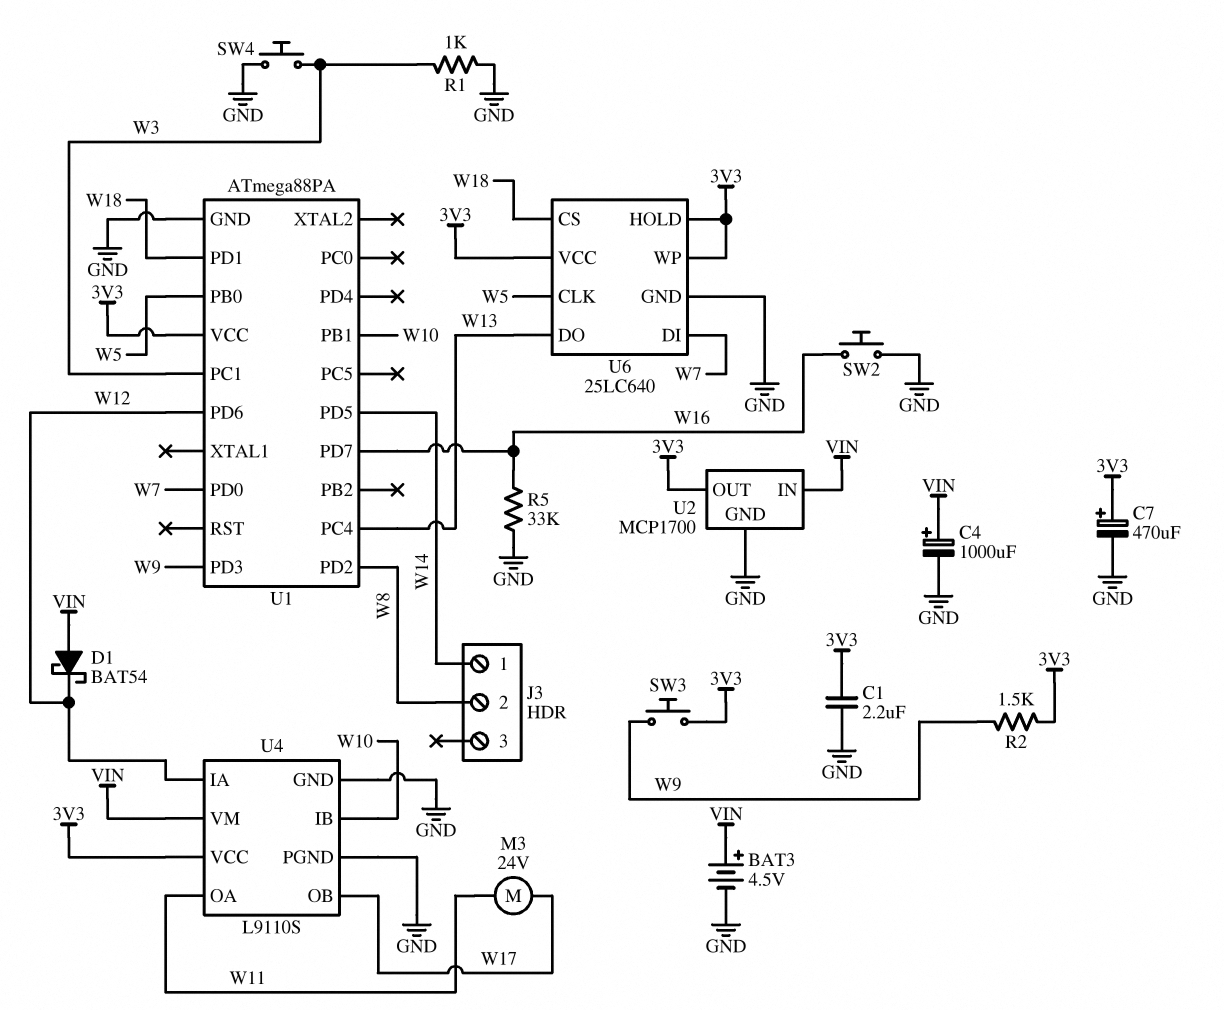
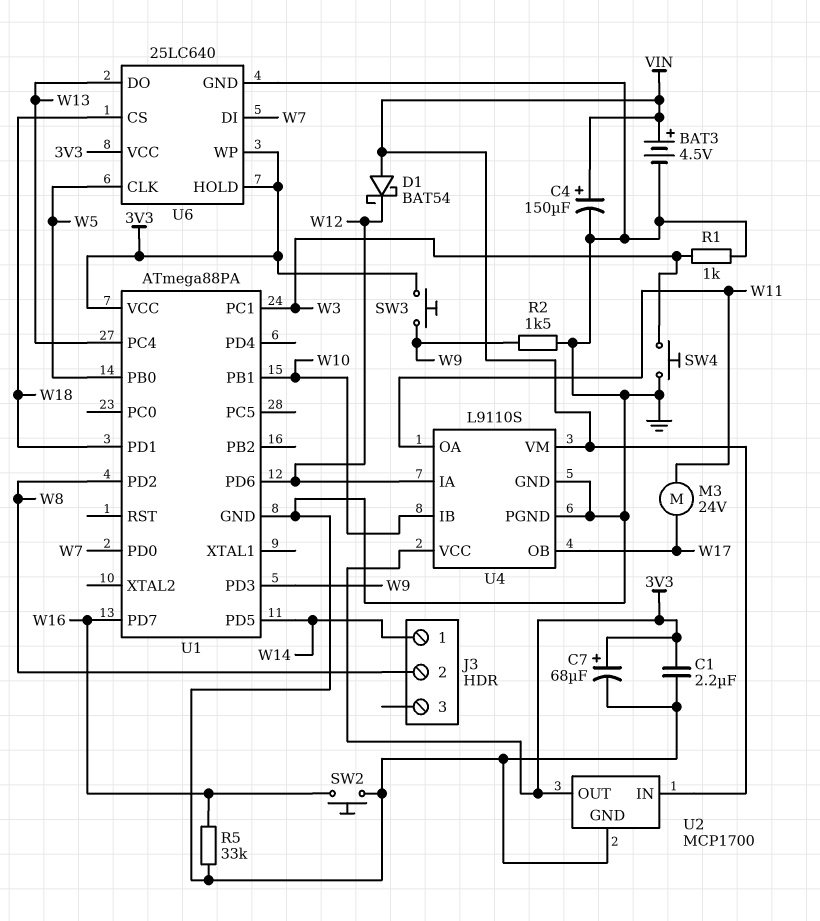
C4: 1000uF (plus VIN, minus GND) -> 150uF (plus VIN, minus GND)
C7: 470uF (plus 3V3, minus GND) -> 68uF (plus 3V3, minus GND)
R2: 1.5k (3V3, W9) -> 1.5k (GND, W9)

